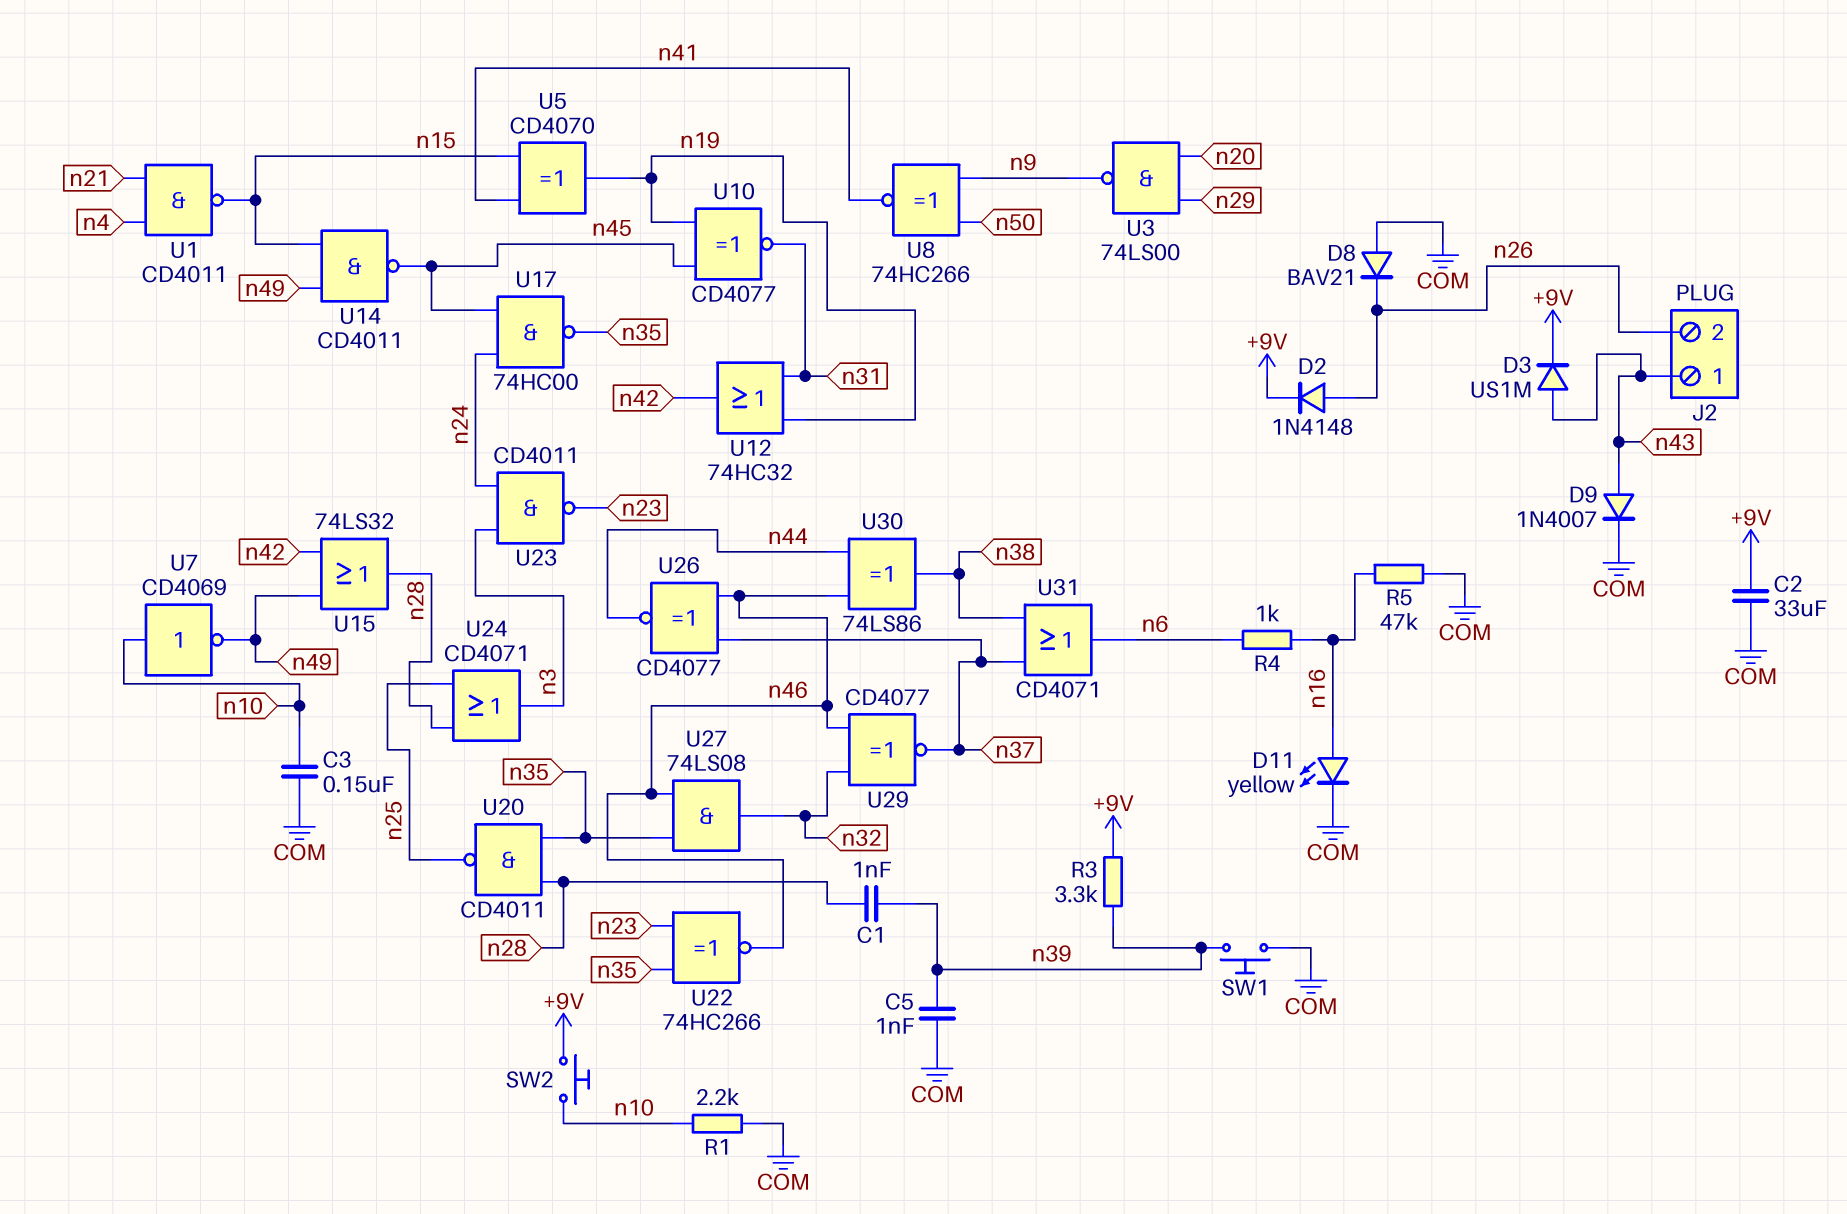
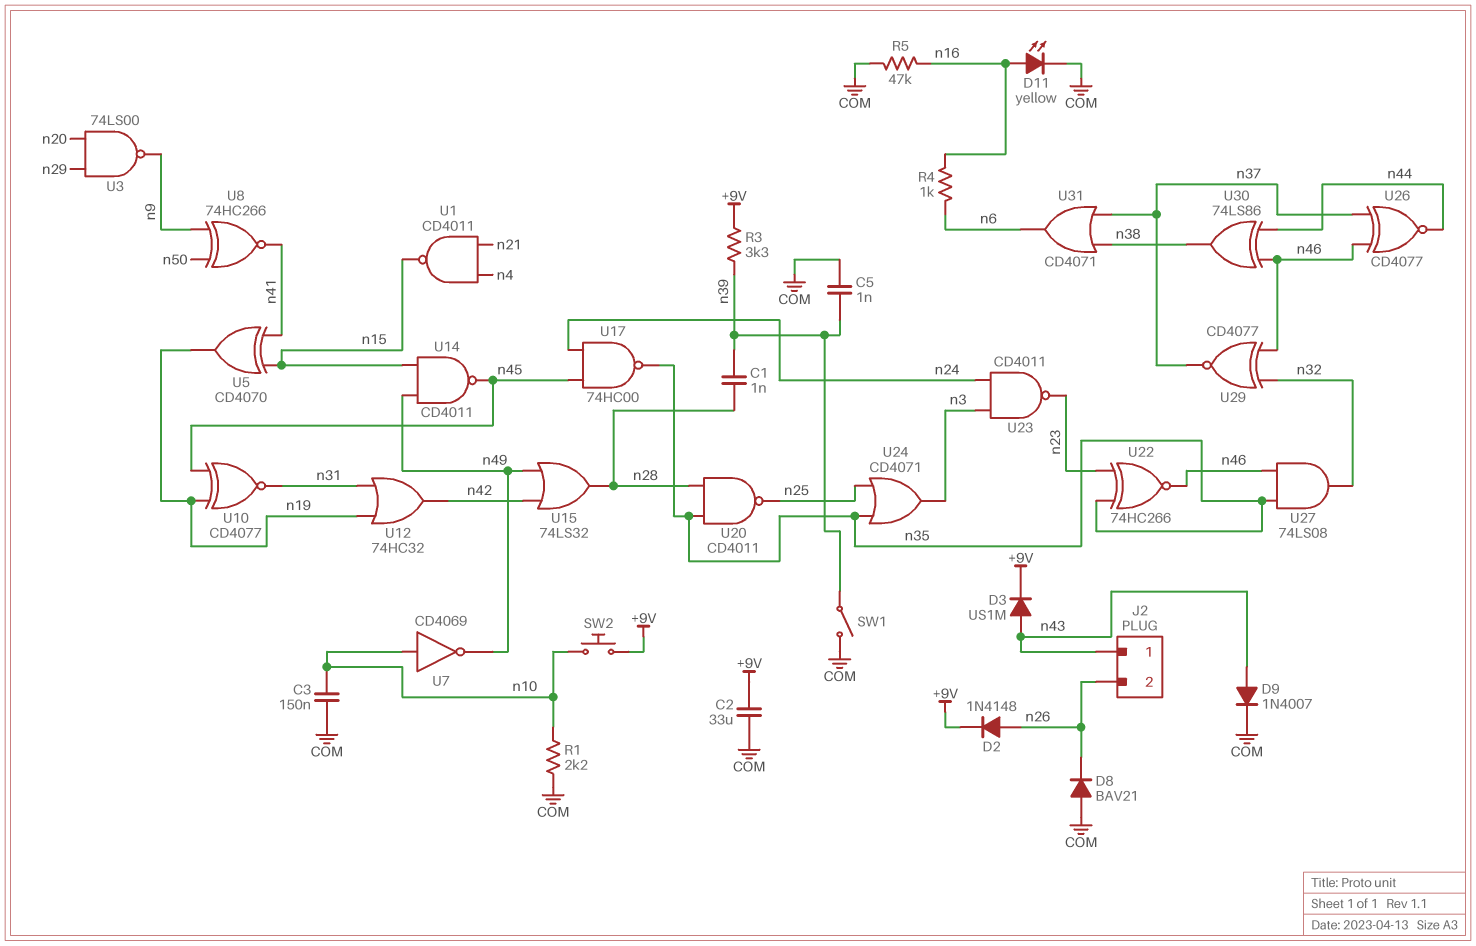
SW1: button (COM, n39) -> switch (COM, n39)
U24: OR CD4071 (in n25, in n28, out n3) -> OR CD4071 (in n25, in n35, out n3)

